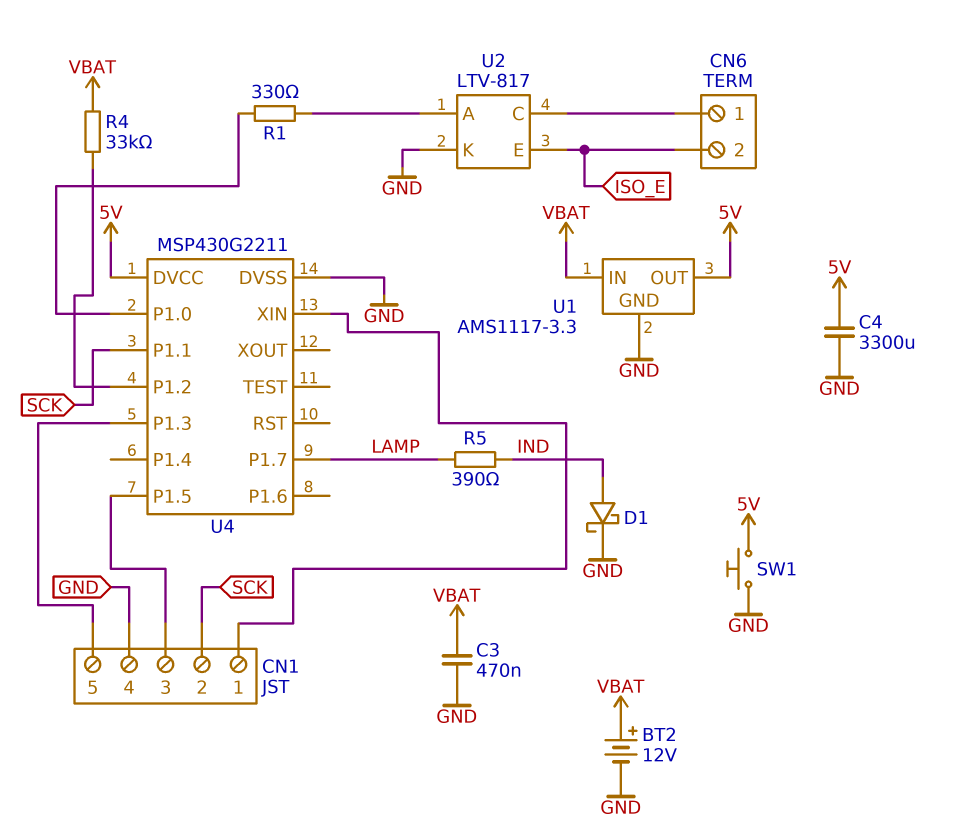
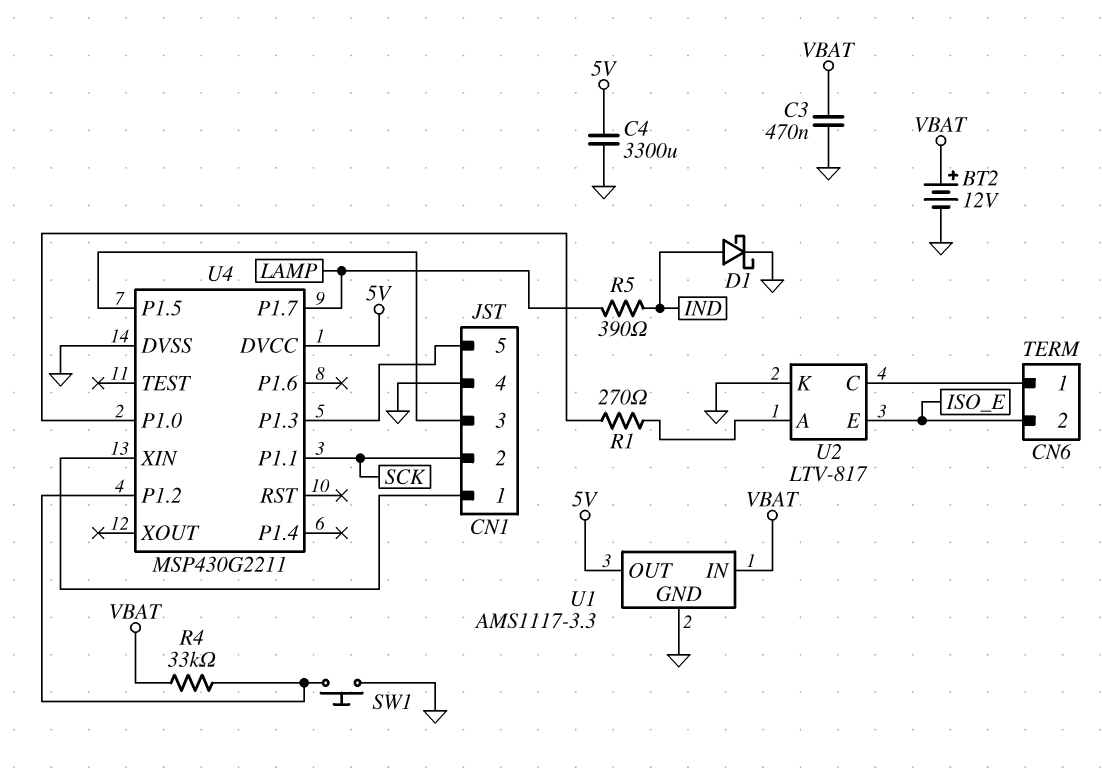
R1: 330 (U2/A, U4/P1.0) -> 270 (U2/A, U4/P1.0)
SW1: button (5V, GND) -> button (GND, U4/P1.2)

